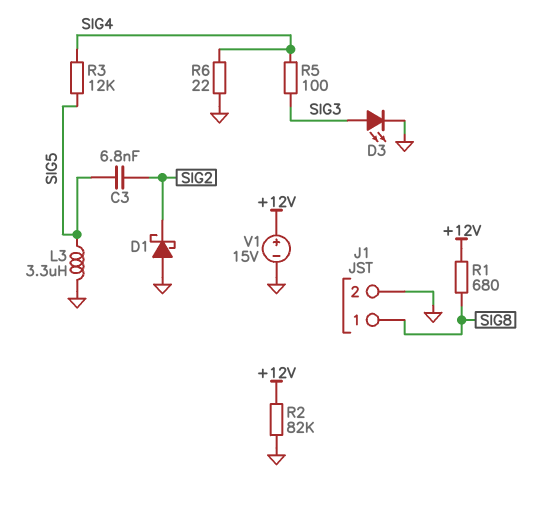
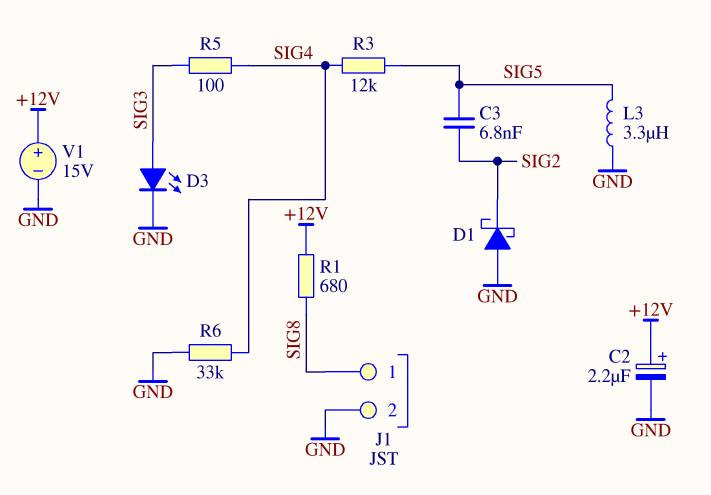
C2: none -> 2.2uF (plus +12V, minus GND)
R2: 82k (+12V, GND) -> none
R6: 22 (GND, SIG4) -> 33k (GND, SIG4)

